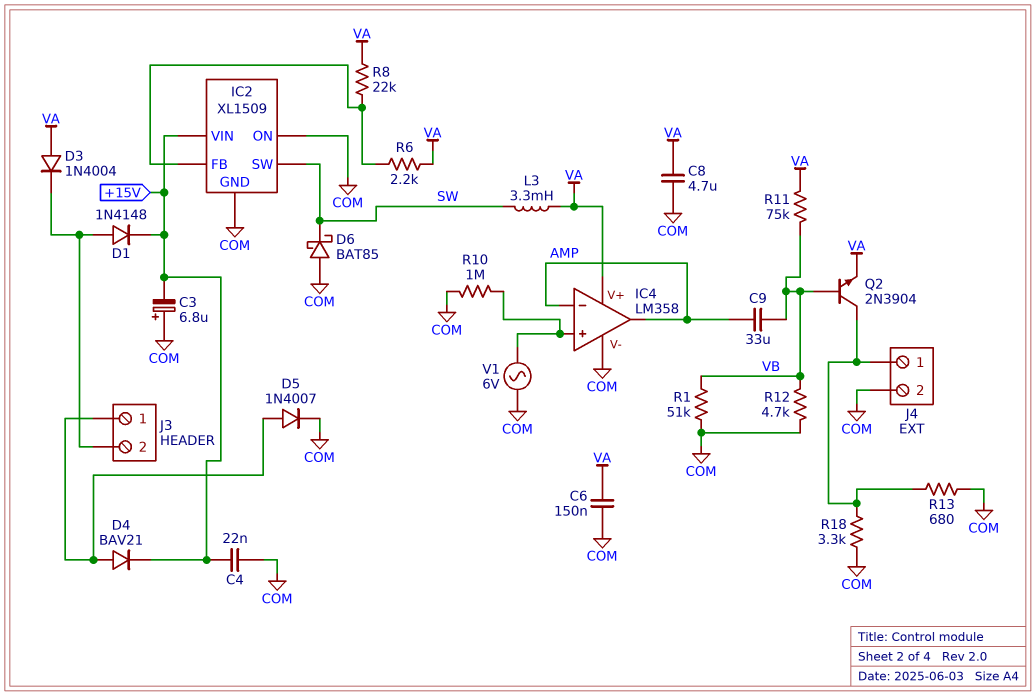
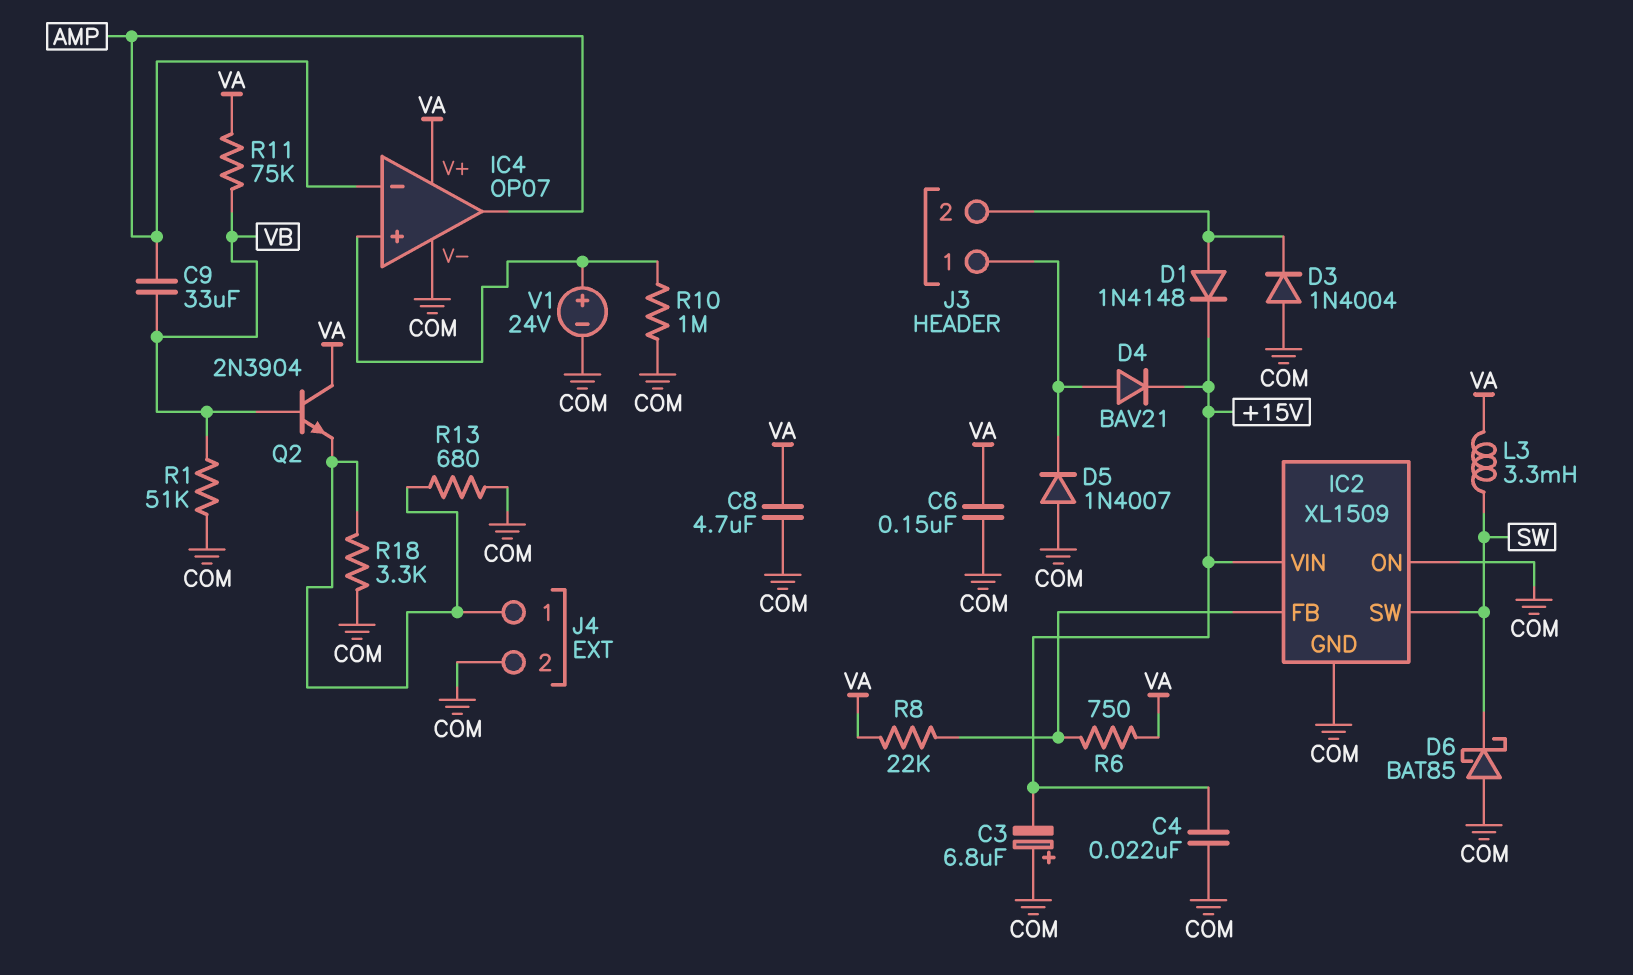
D3: diode 1N4004 (A VA, K J3/2) -> diode 1N4004 (A COM, K J3/2)
D5: diode 1N4007 (A J3/1, K COM) -> diode 1N4007 (A COM, K J3/1)
IC4: LM358 -> OP07
Q2: NPN 2N3904 (B VB, C J4/1, E VA) -> NPN 2N3904 (B VB, C VA, E J4/1)
R6: 2.2k (IC2/FB, VA) -> 750 (IC2/FB, VA)
R12: 4.7k (COM, VB) -> none
V1: AC 6V (COM, IC4/in+) -> 24V (plus IC4/in+, minus COM)

